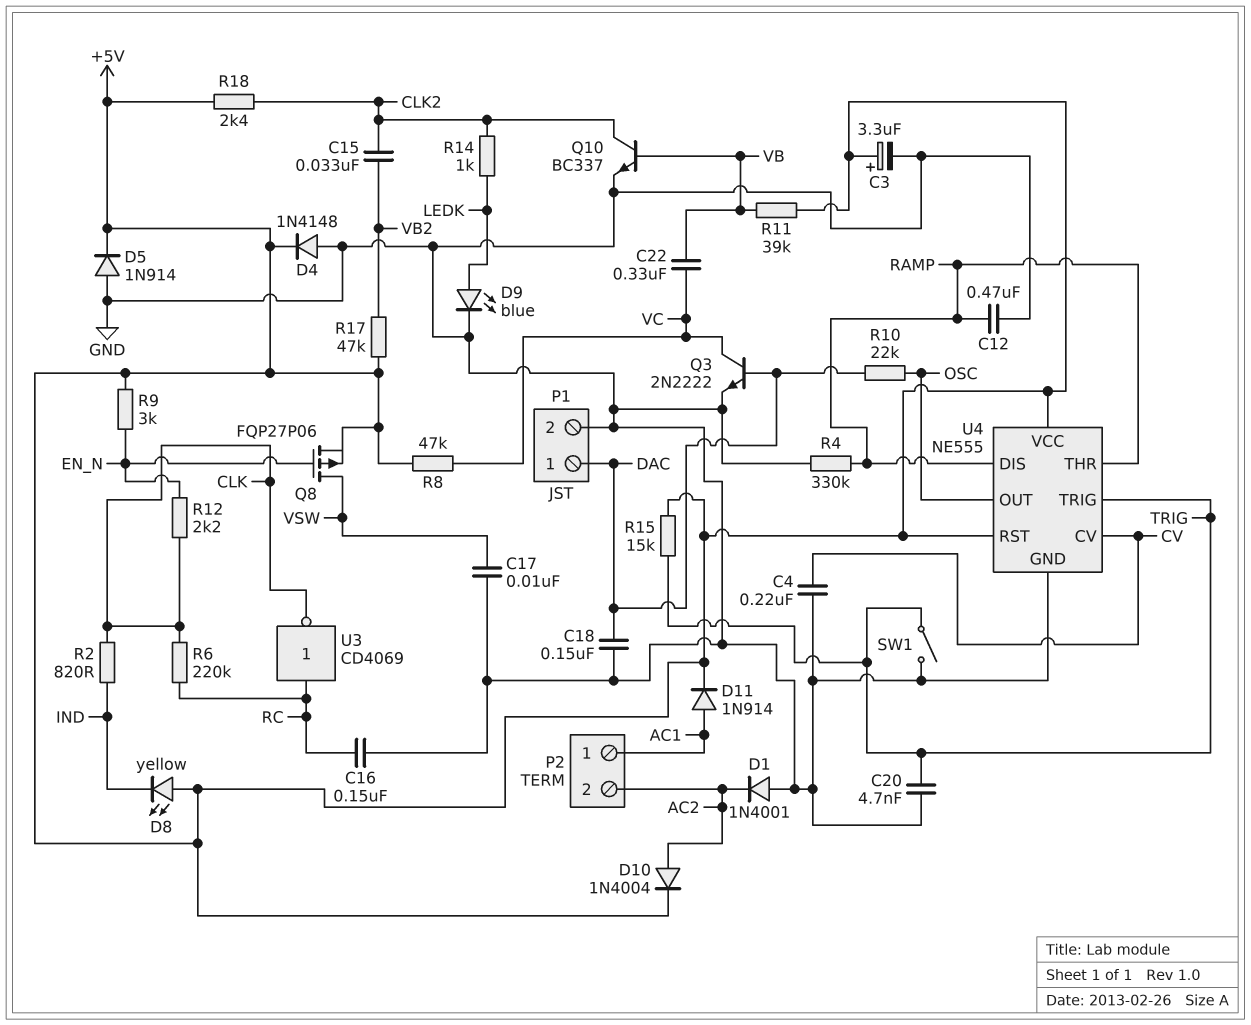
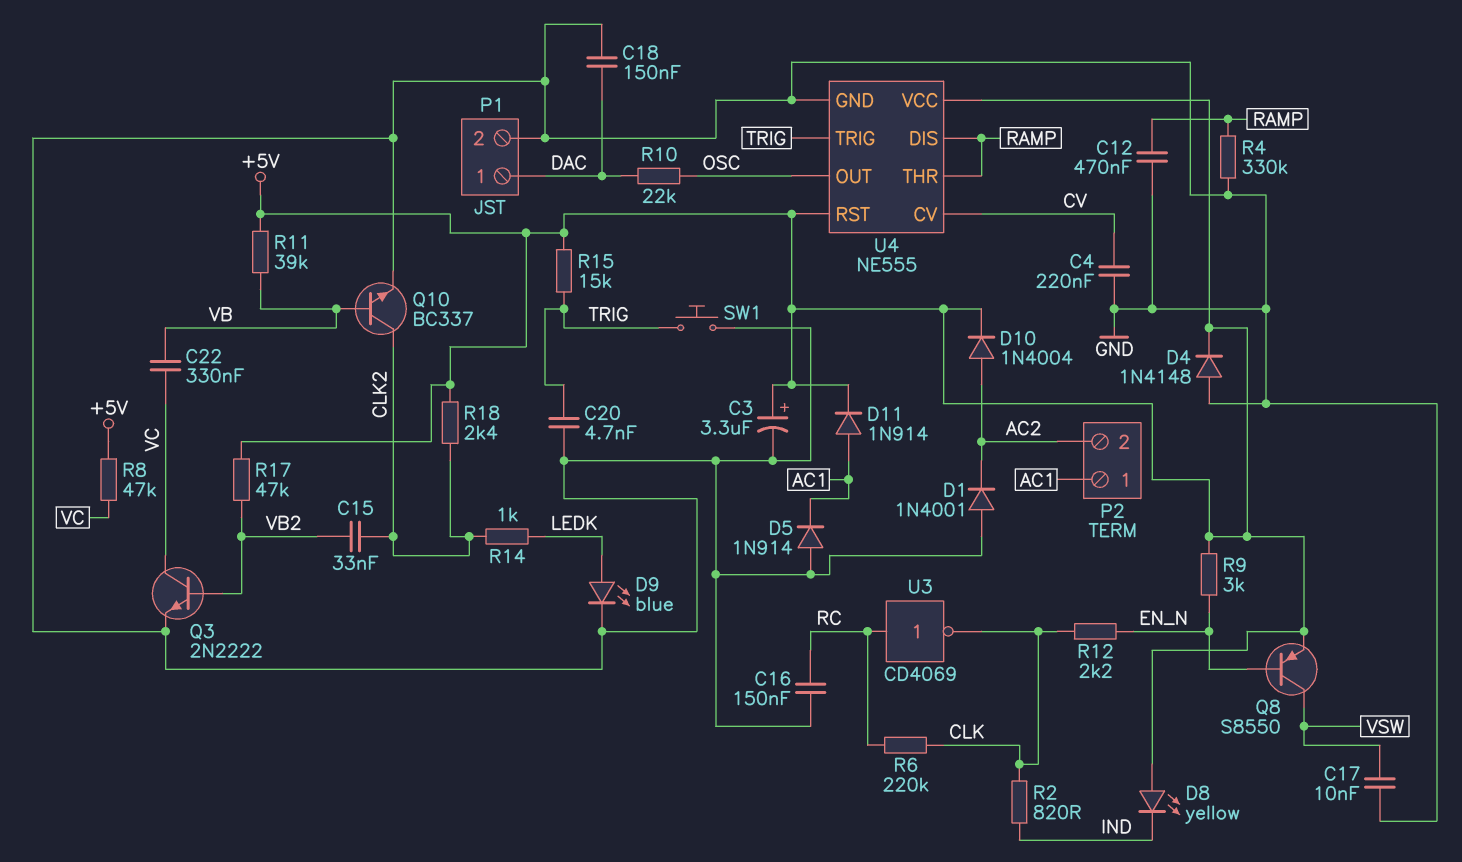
D5: diode 1N914 (A GND, K +5V) -> diode 1N914 (A GND, K AC1)
Q3: NPN 2N2222 (B DAC, C VC, E GND) -> NPN 2N2222 (B VB2, C VC, E GND)
Q8: PMOS FQP27P06 (G EN_N, D VSW, S +5V) -> PNP S8550 (B EN_N, C VSW, E +5V)
SW1: switch (GND, TRIG) -> button (GND, TRIG)

